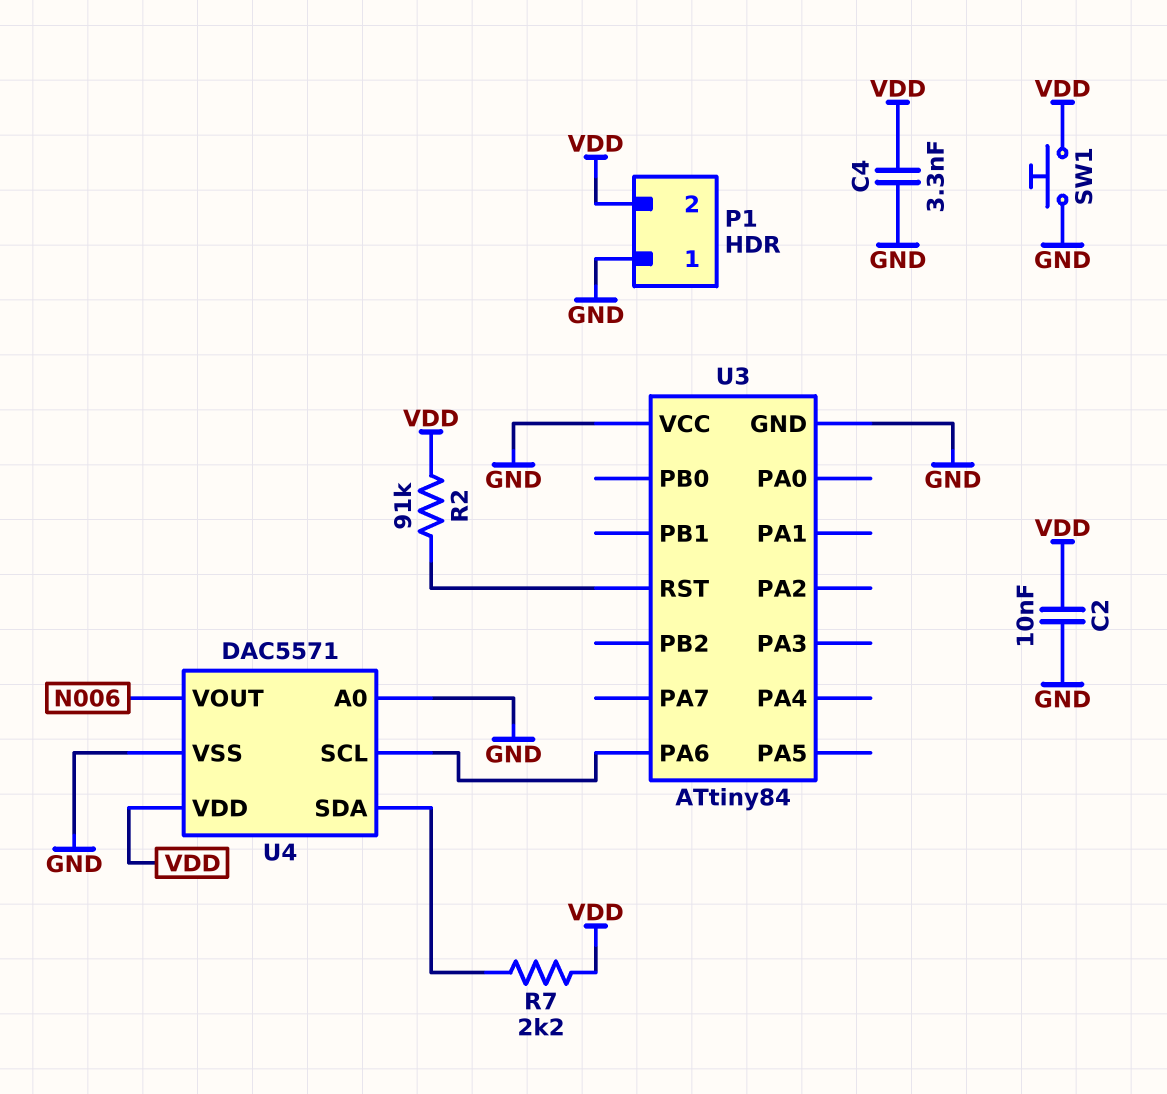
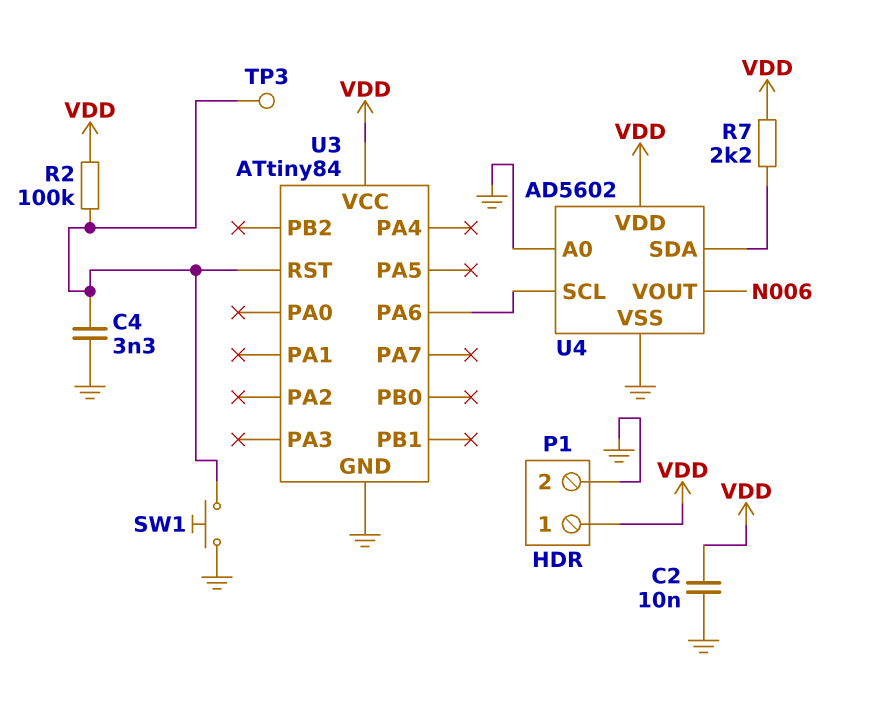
C4: 3.3nF (GND, VDD) -> 3.3nF (GND, U3/RST)
P1 pin 1: GND -> VDD
P1 pin 2: VDD -> GND
R2: 91k (U3/RST, VDD) -> 100k (U3/RST, VDD)
SW1: button (GND, VDD) -> button (GND, U3/RST)
TP3: none -> test point (U3/RST)
U3 pin VCC: GND -> VDD
U4: DAC5571 -> AD5602

